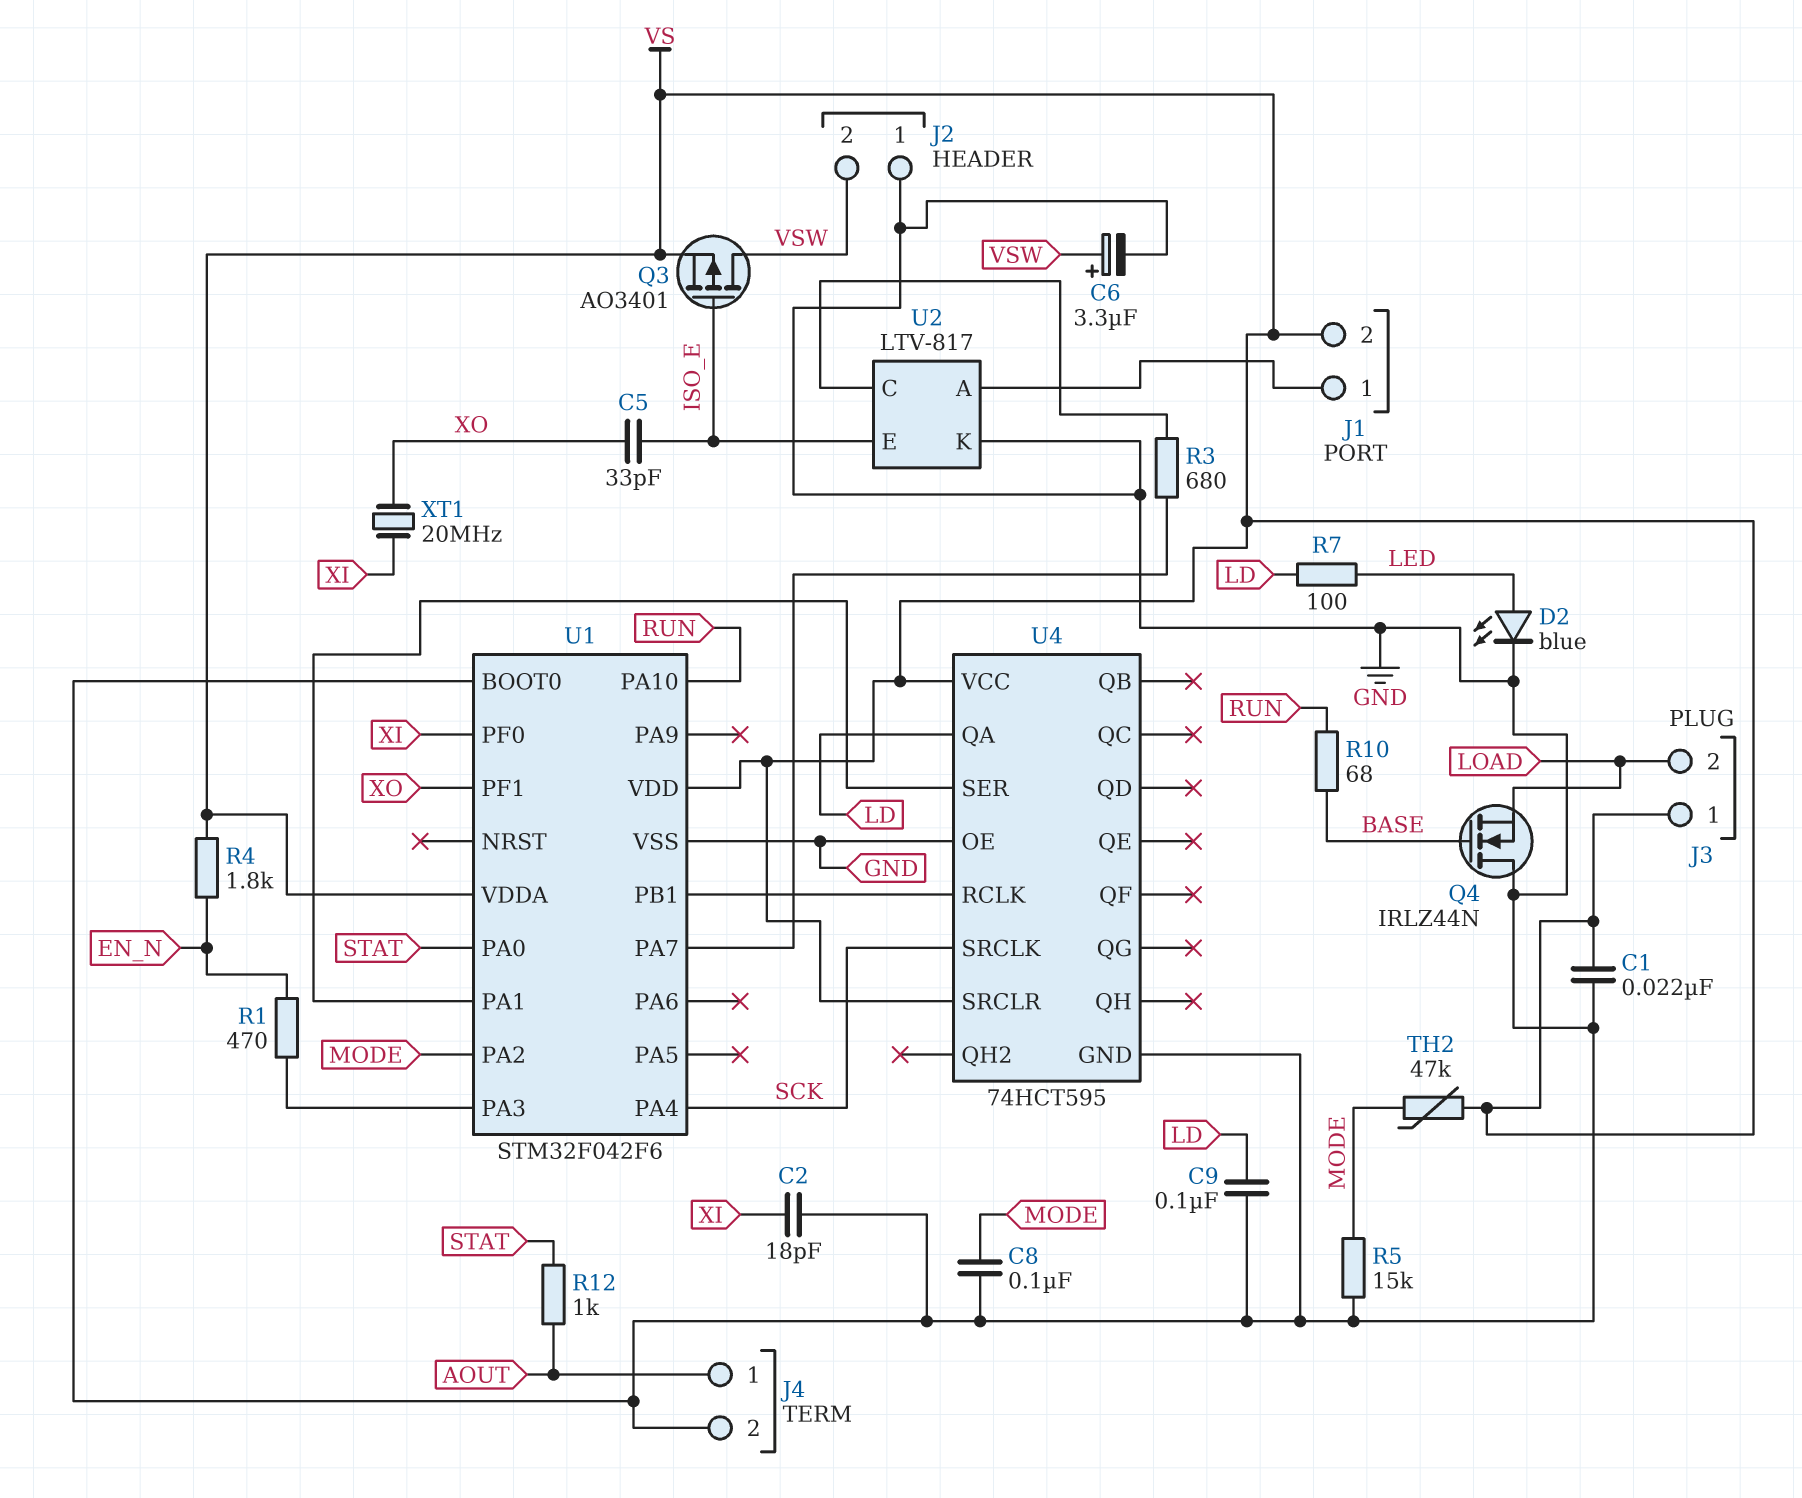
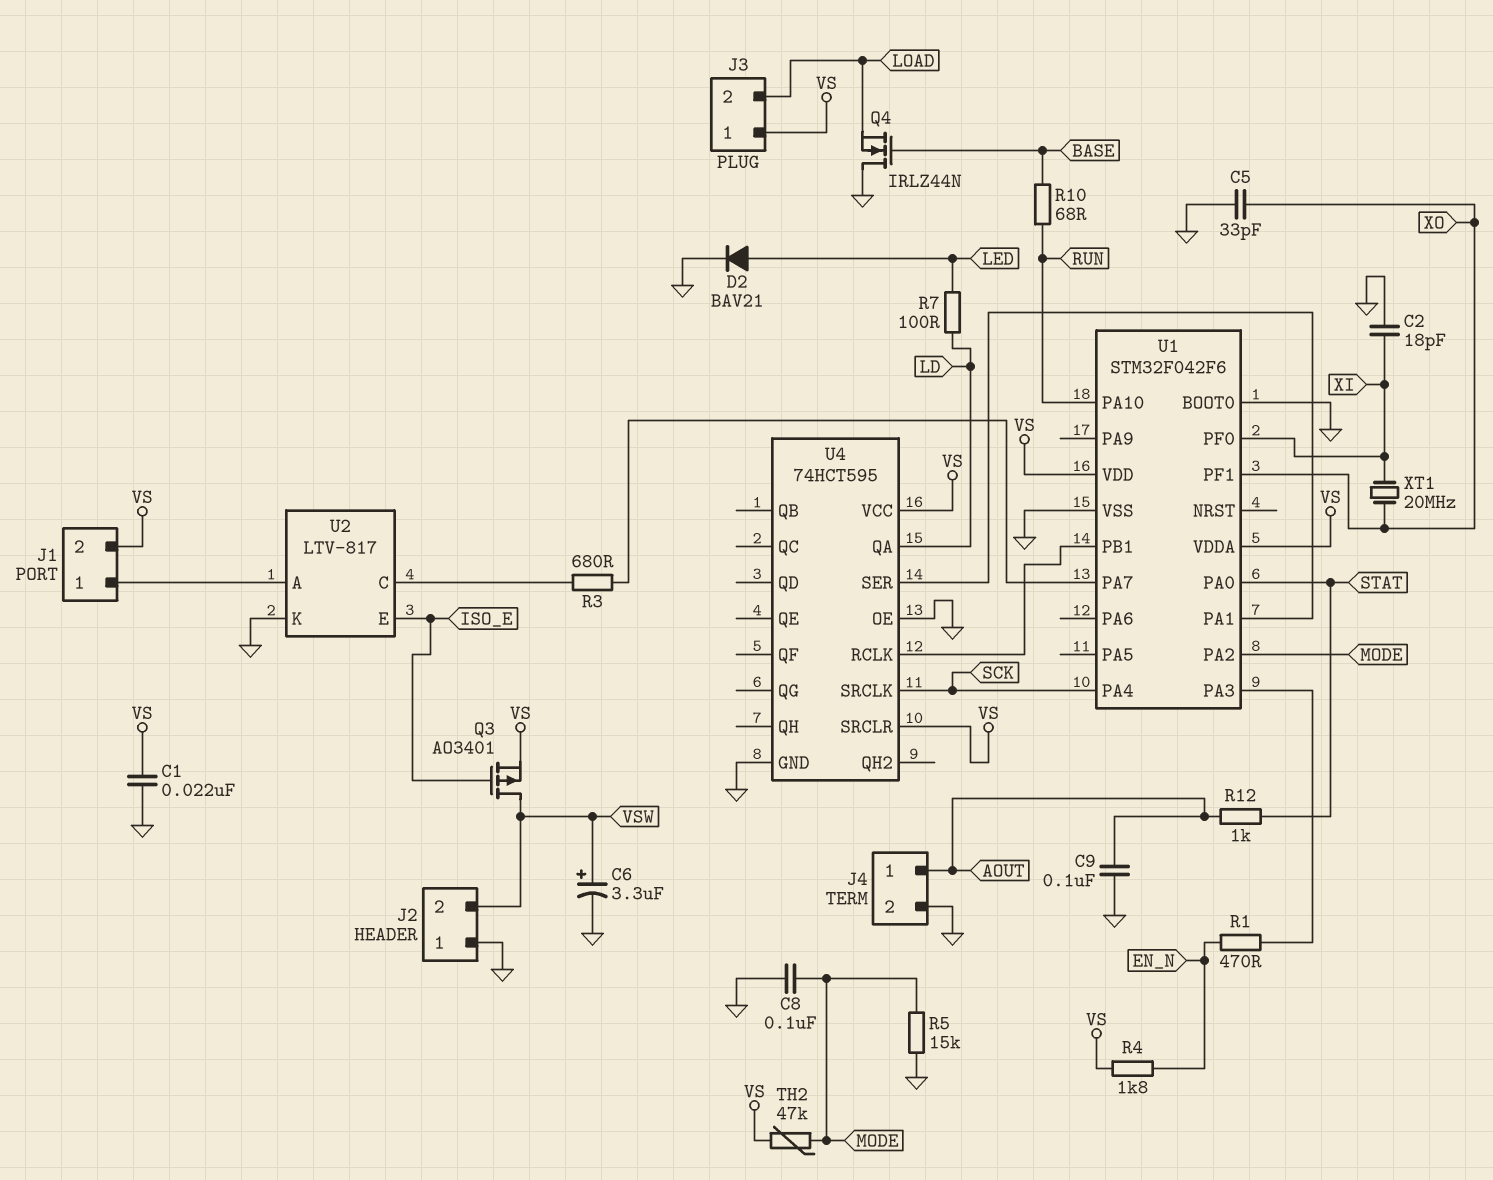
C5: 33pF (ISO_E, XO) -> 33pF (GND, XO)
C9: 100nF (GND, LD) -> 100nF (AOUT, GND)
D2: LED blue (A LED, K GND) -> diode BAV21 (A LED, K GND)

